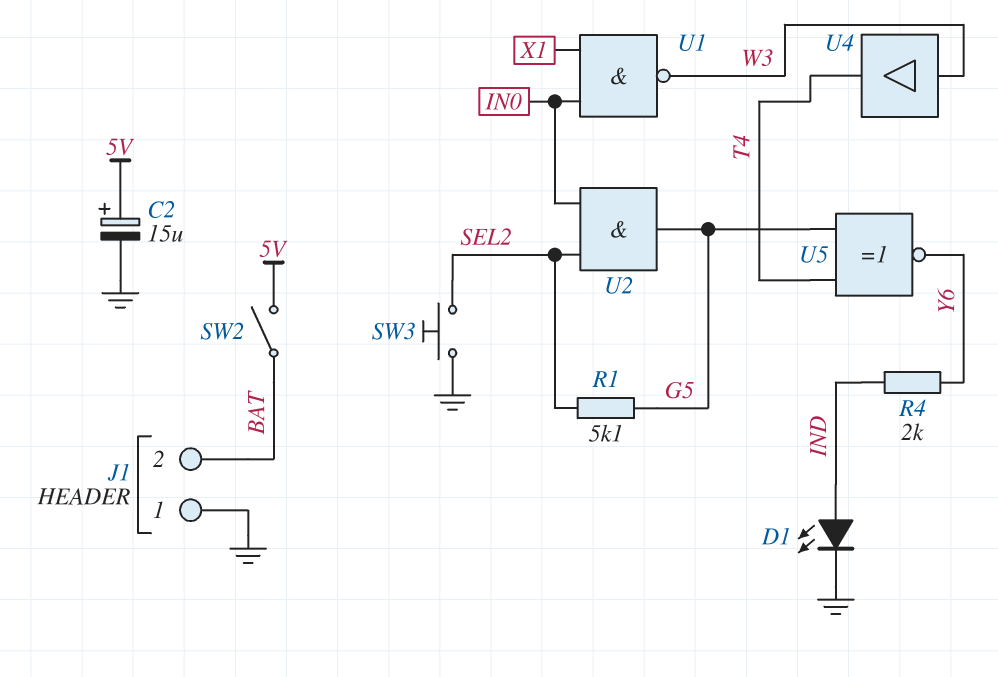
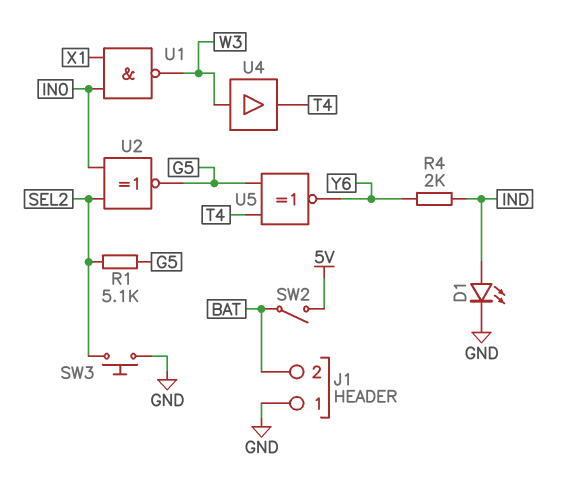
C2: 15uF (plus 5V, minus GND) -> none
U2: AND (in IN0, in SEL2, out G5) -> XNOR (in IN0, in SEL2, out G5)

